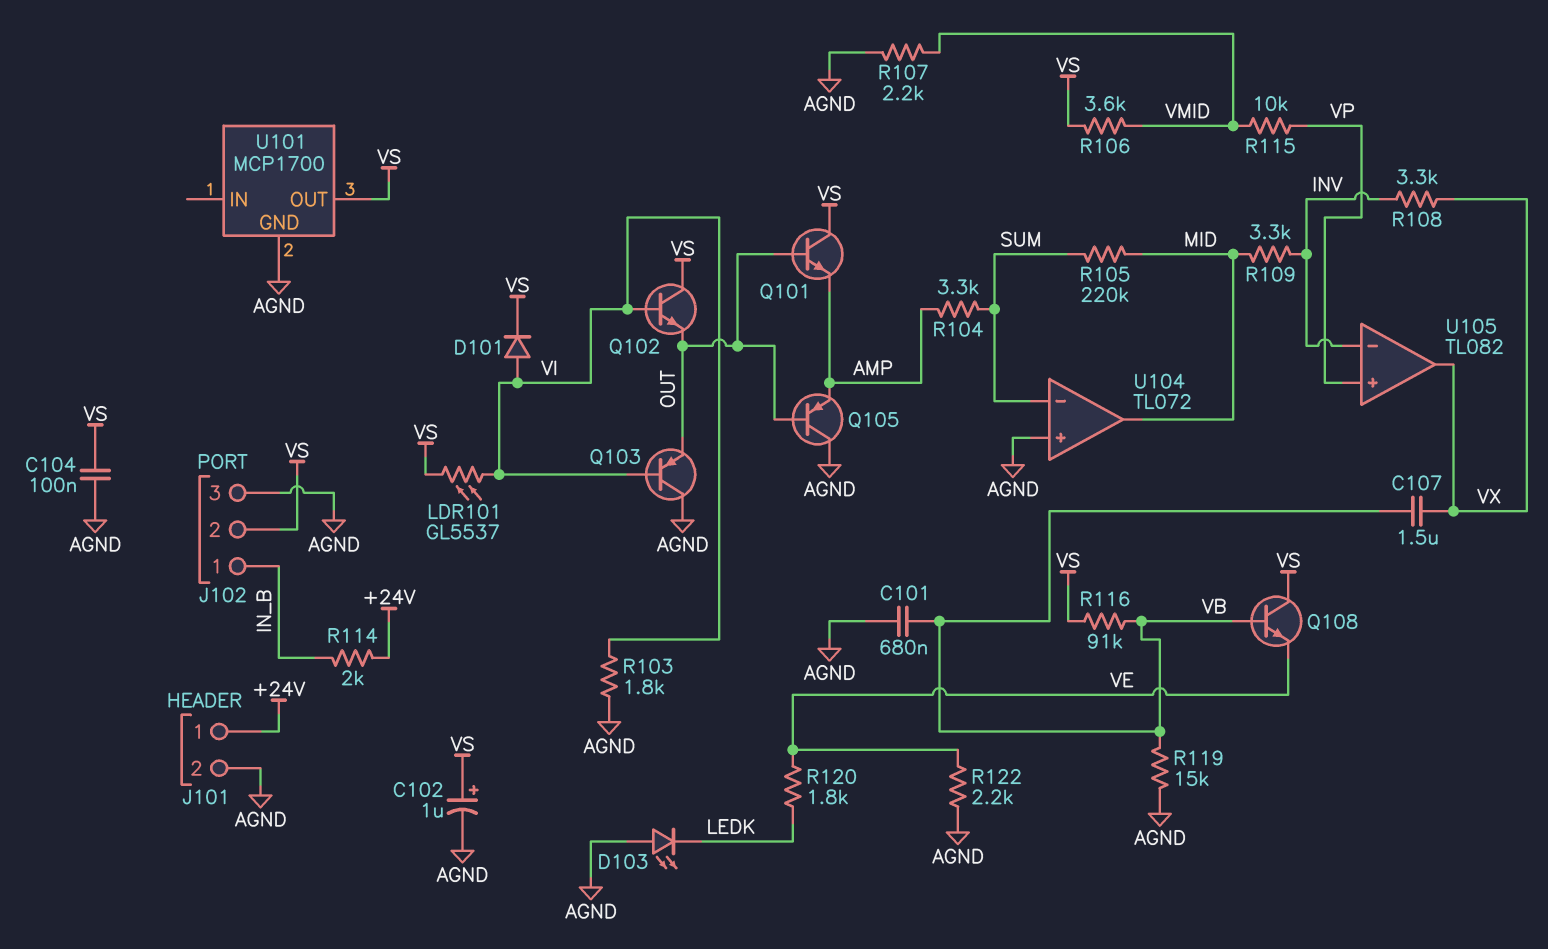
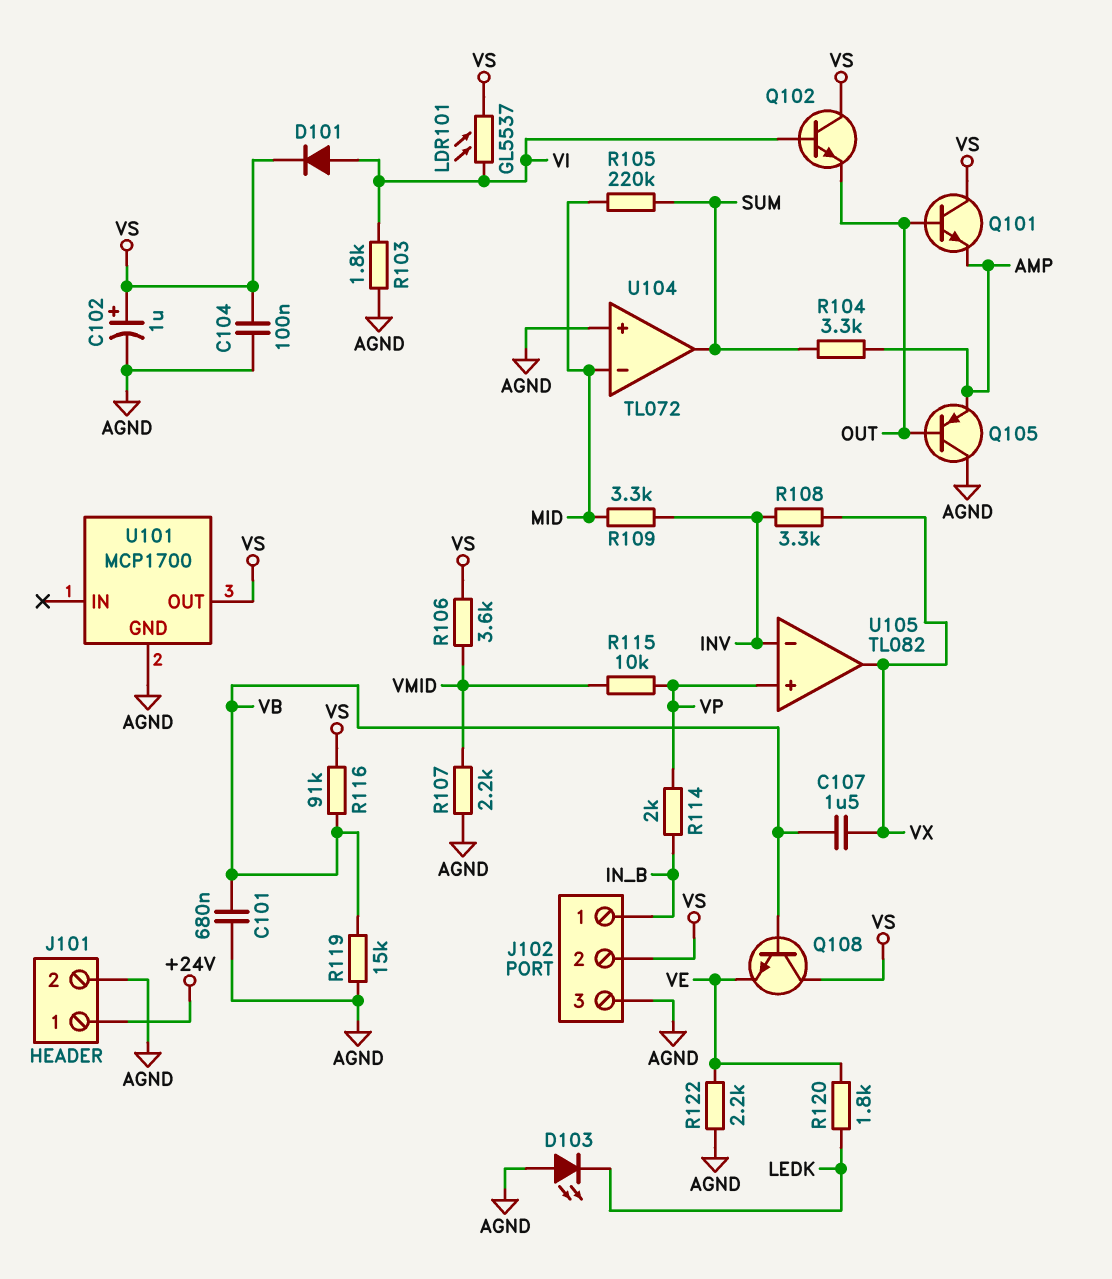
Q103: PNP (B VI, C AGND, E OUT) -> none
R114: 2k (+24V, IN_B) -> 2k (IN_B, VP)
U104 pin in-: SUM -> MID
U104 pin out: MID -> SUM

